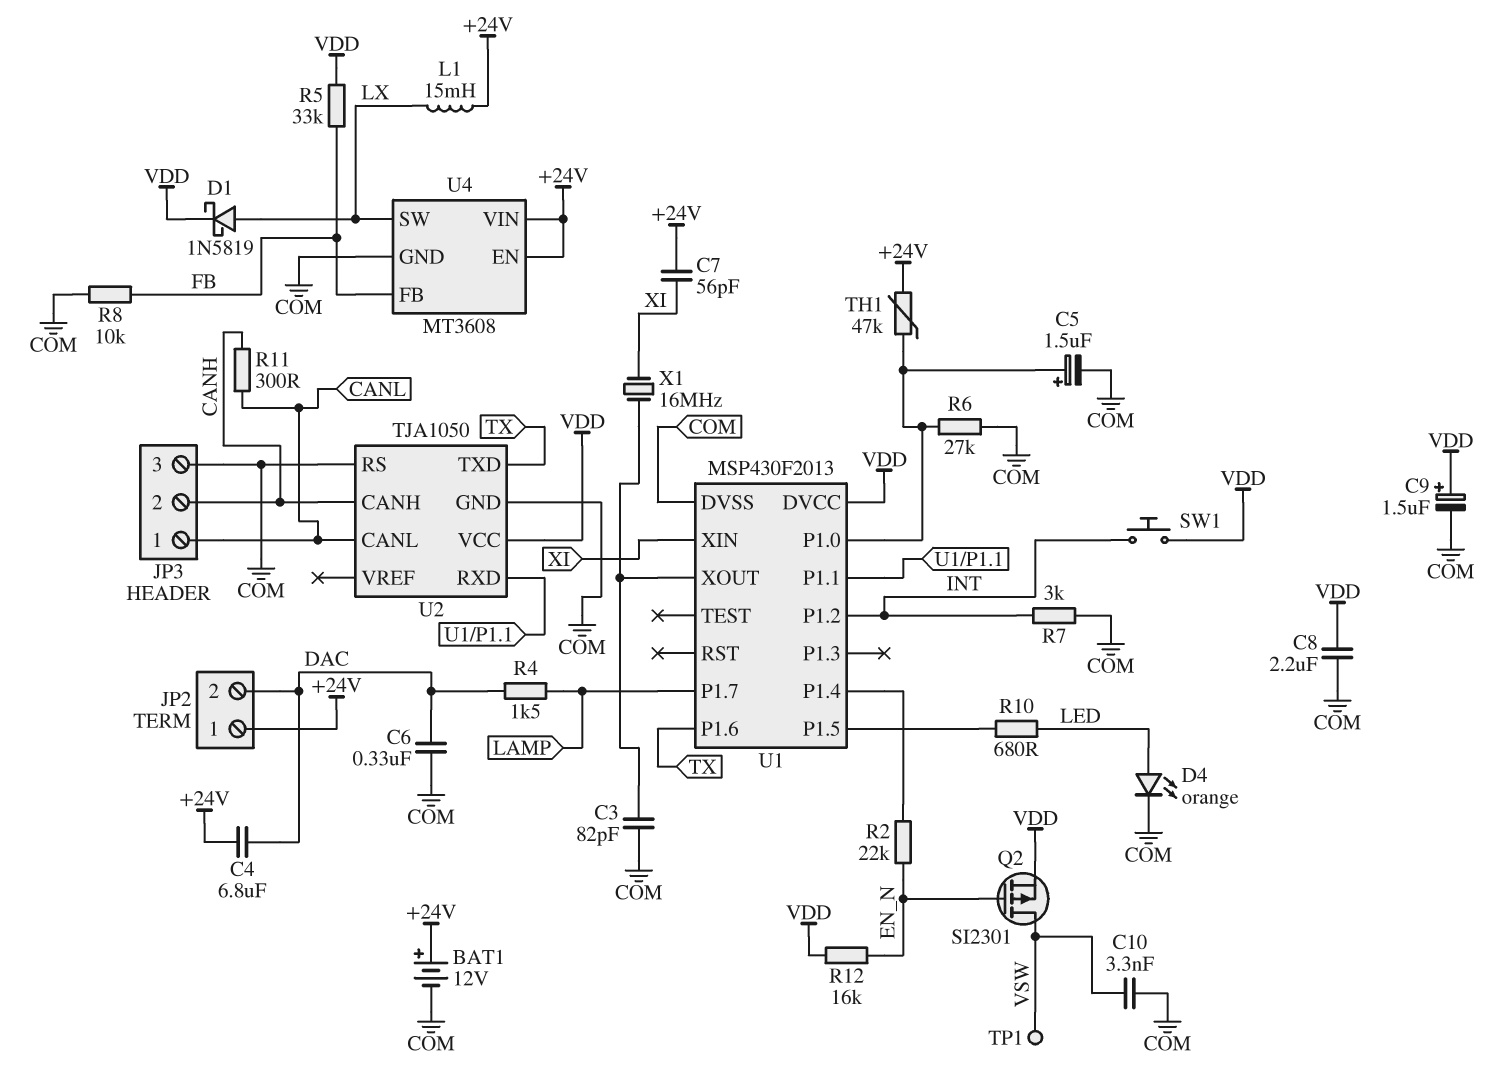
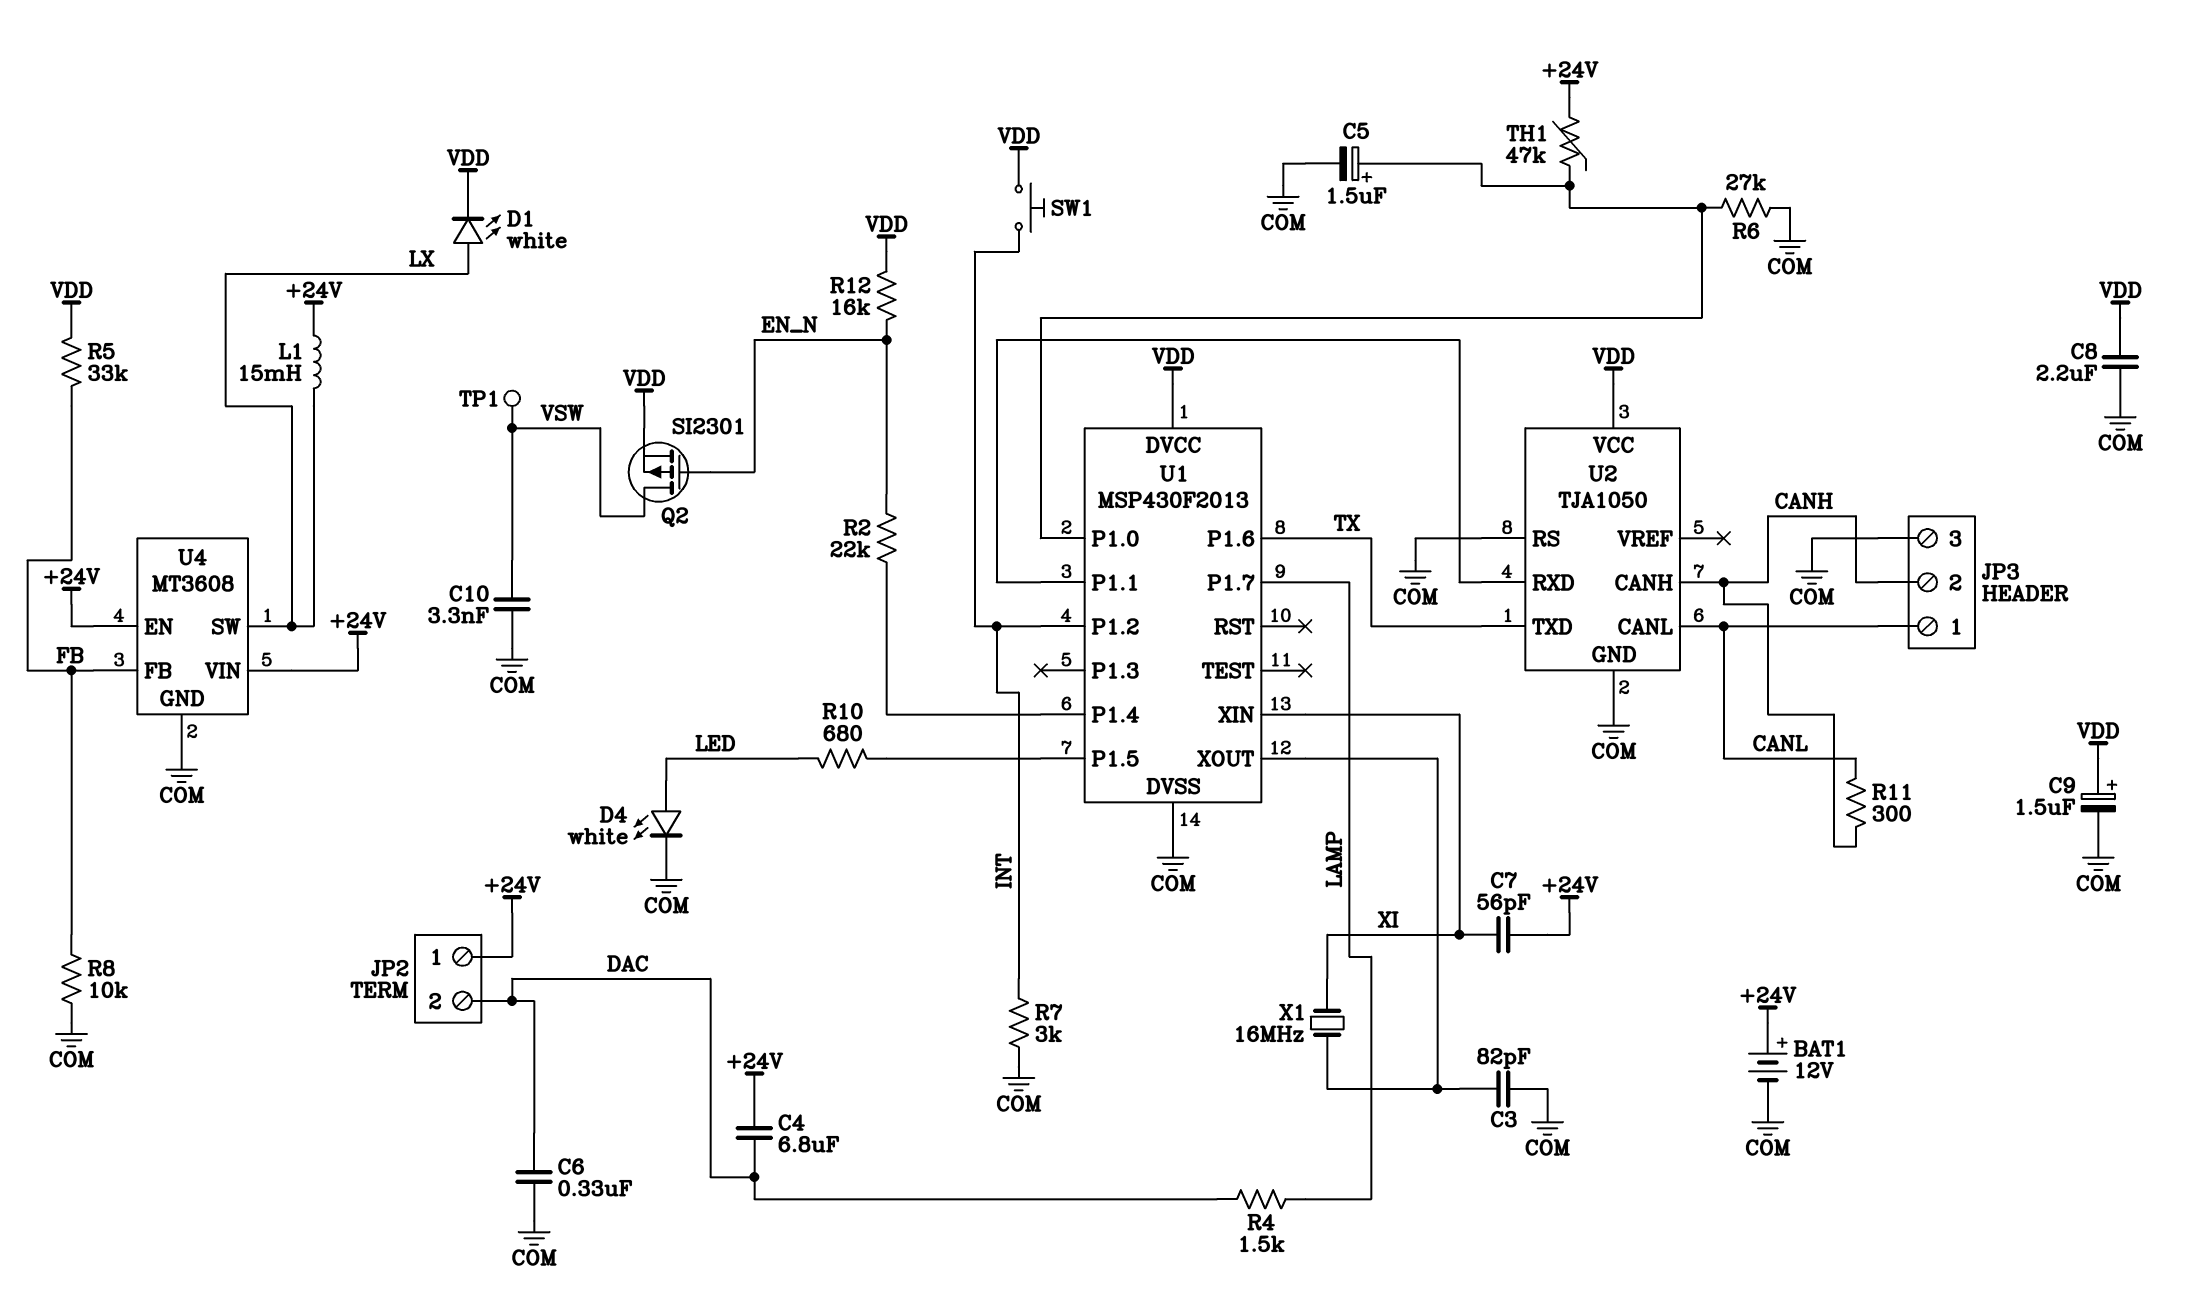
D1: schottky 1N5819 (A LX, K VDD) -> LED white (A LX, K VDD)
D4: LED orange (A LED, K COM) -> LED white (A LED, K COM)

